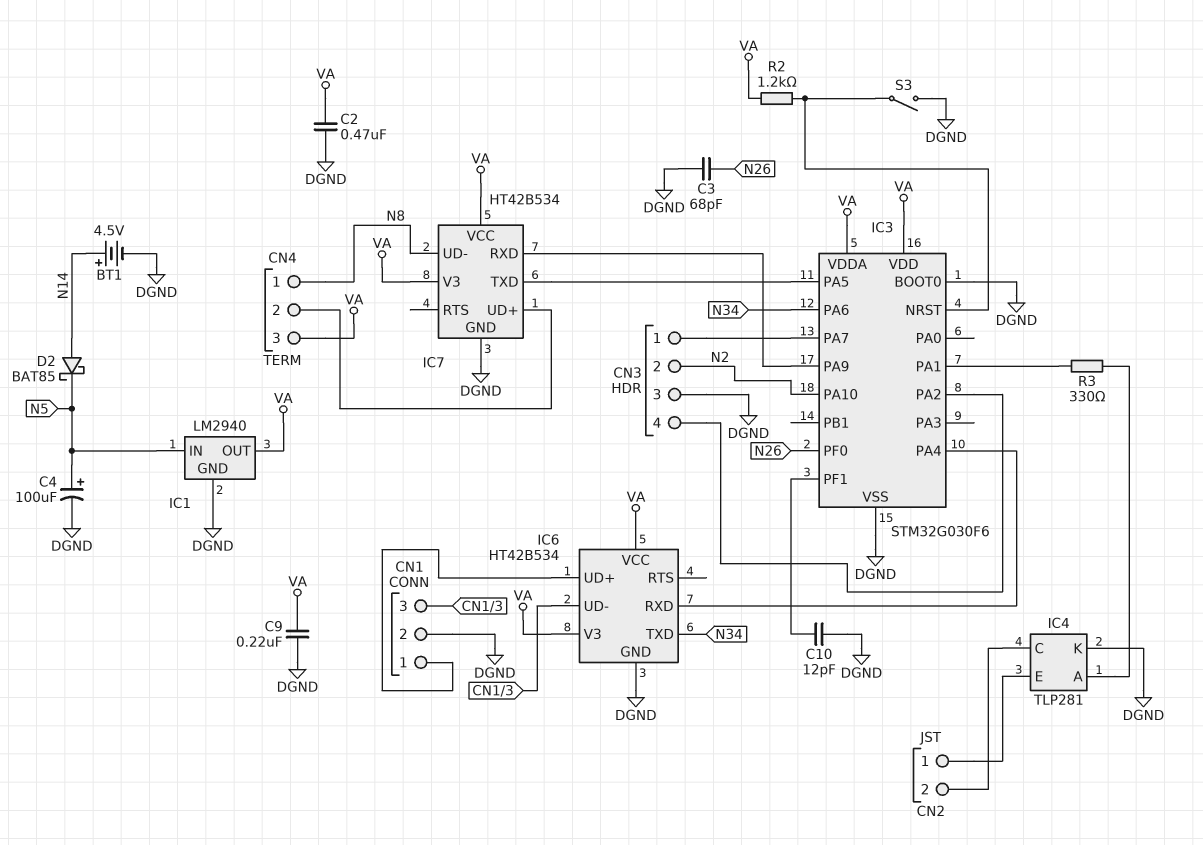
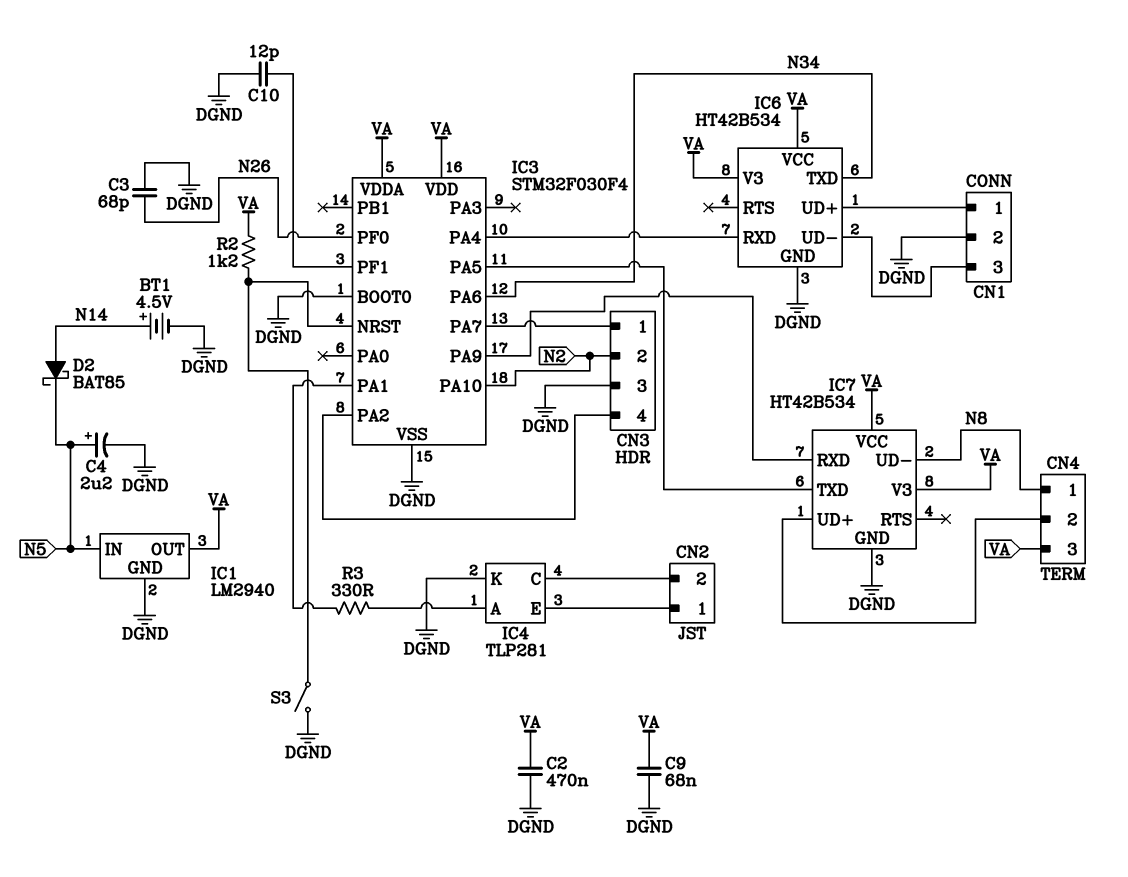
C4: 100uF (plus N5, minus DGND) -> 2.2uF (plus N5, minus DGND)
C9: 220nF (DGND, VA) -> 68nF (DGND, VA)
IC3: STM32G030F6 -> STM32F030F4

